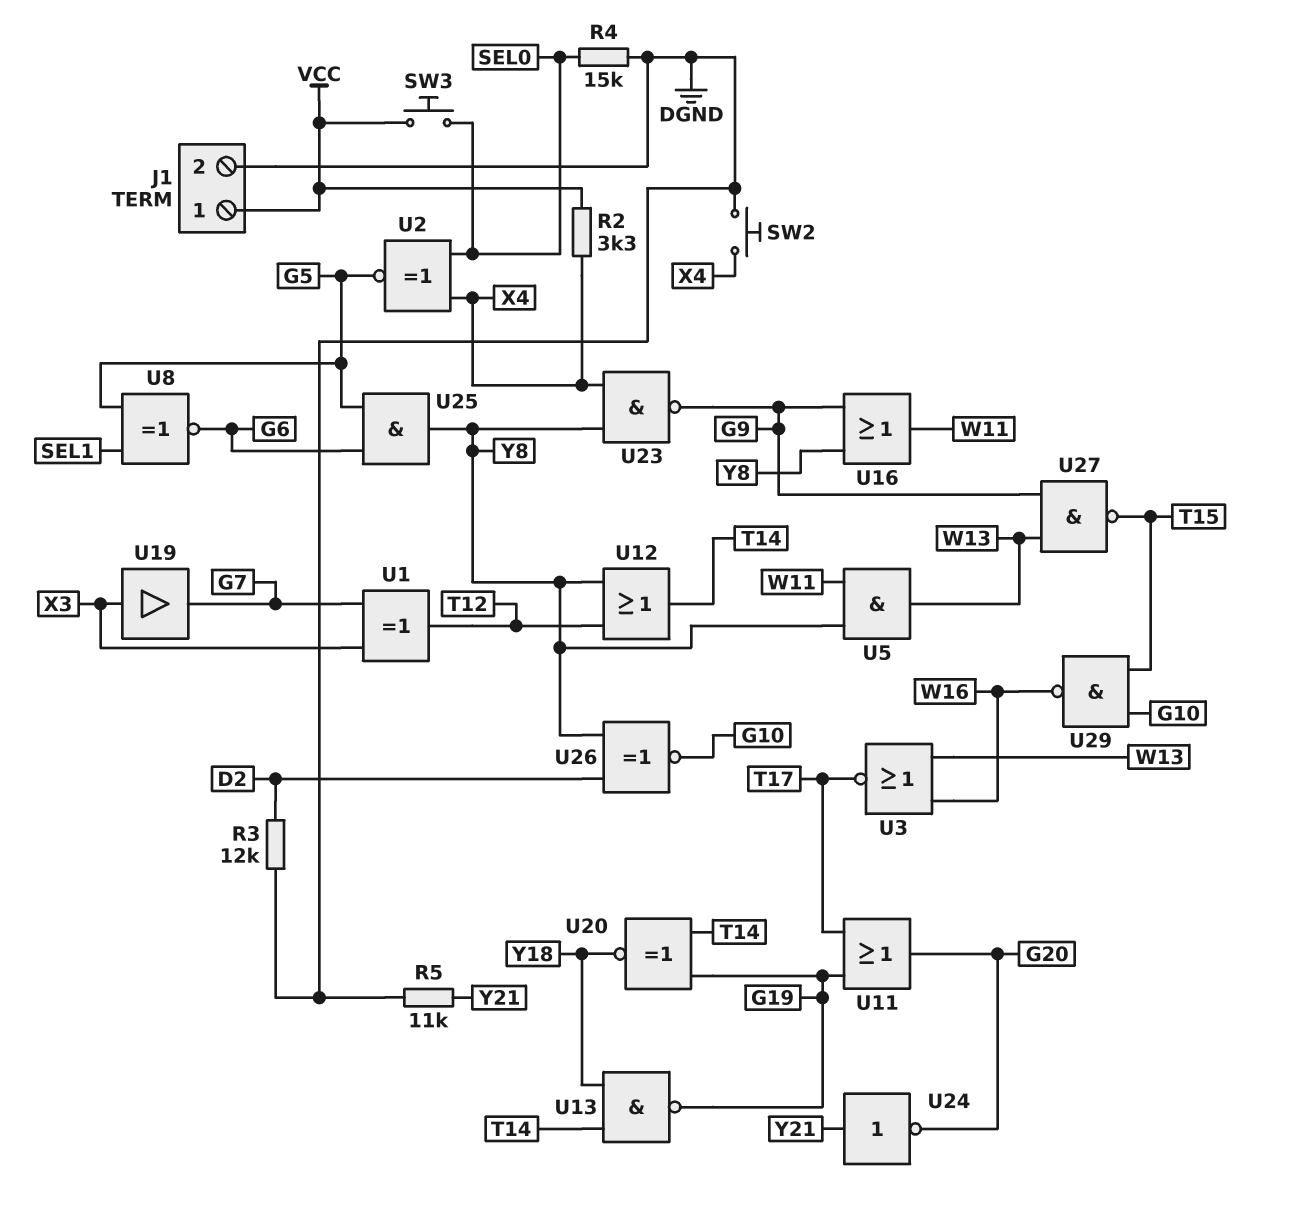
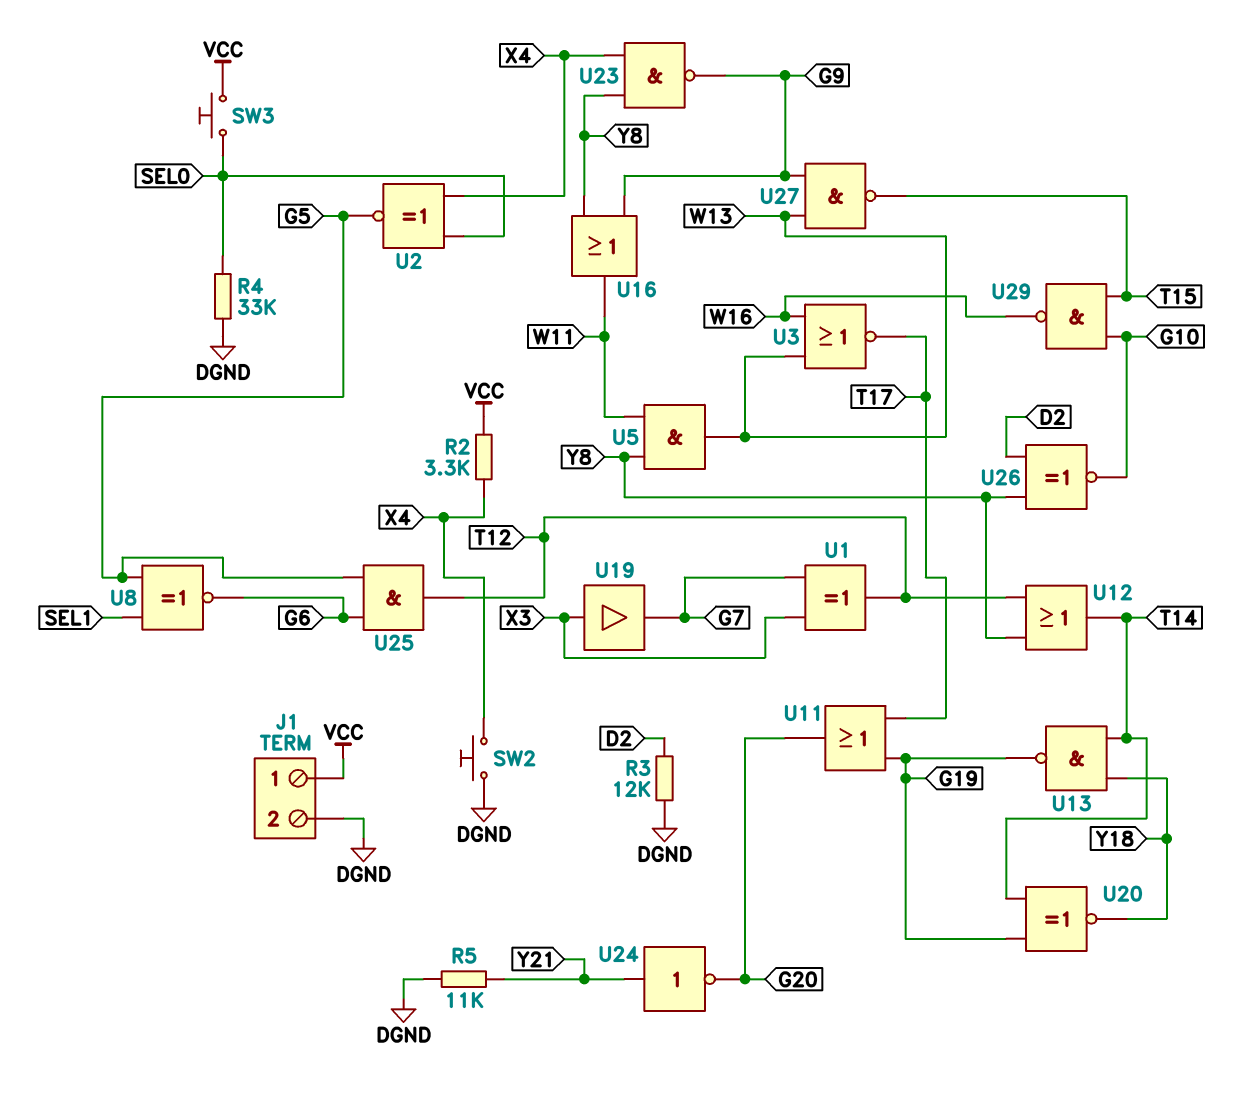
R4: 15k (DGND, SEL0) -> 33k (DGND, SEL0)
U25: AND (in G5, in G6, out Y8) -> AND (in G5, in G6, out T12)

